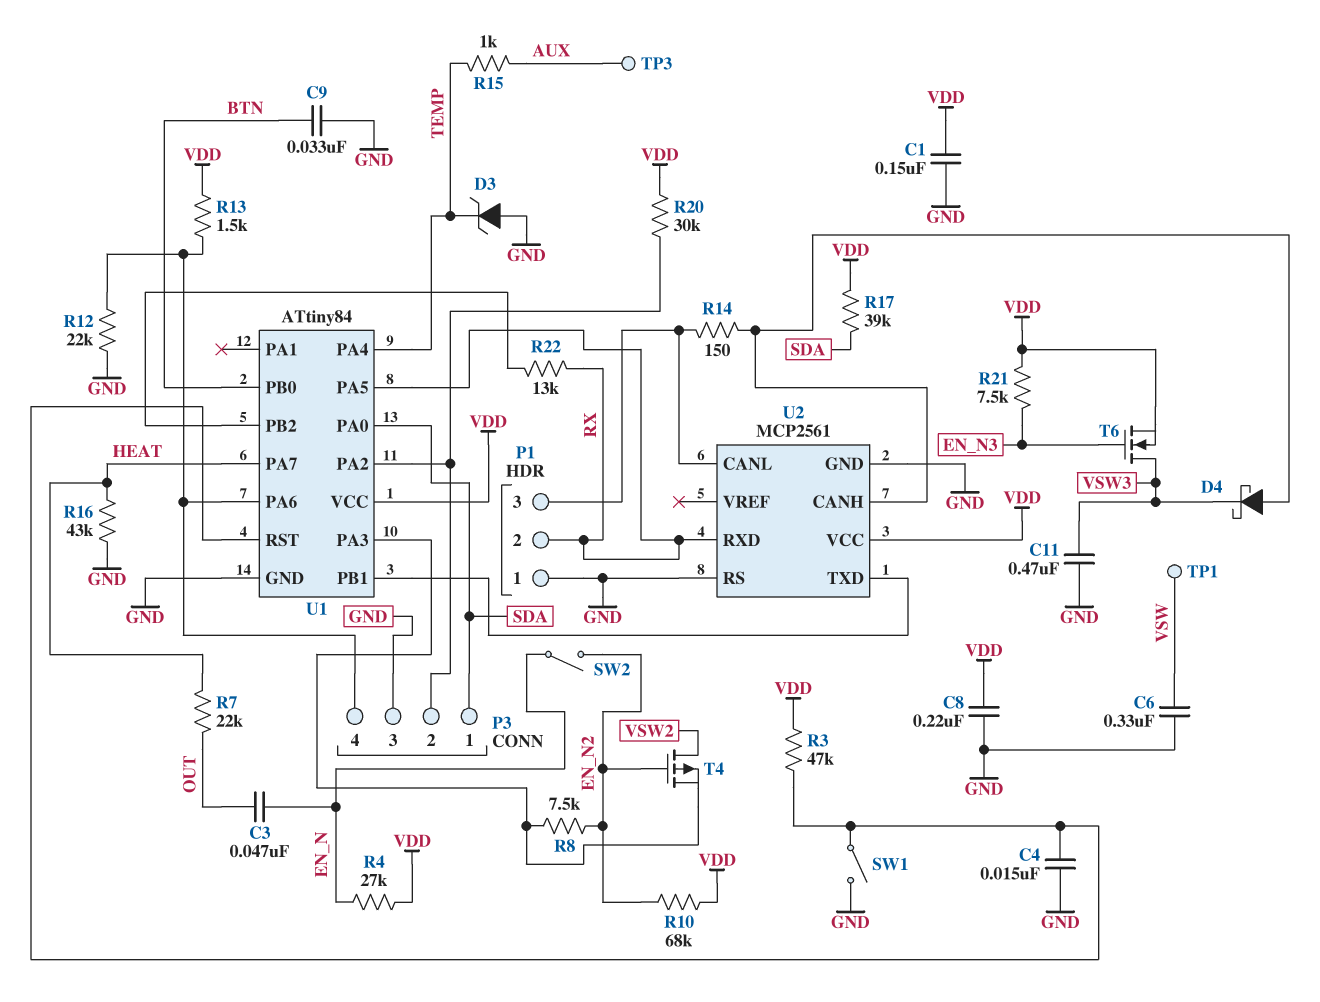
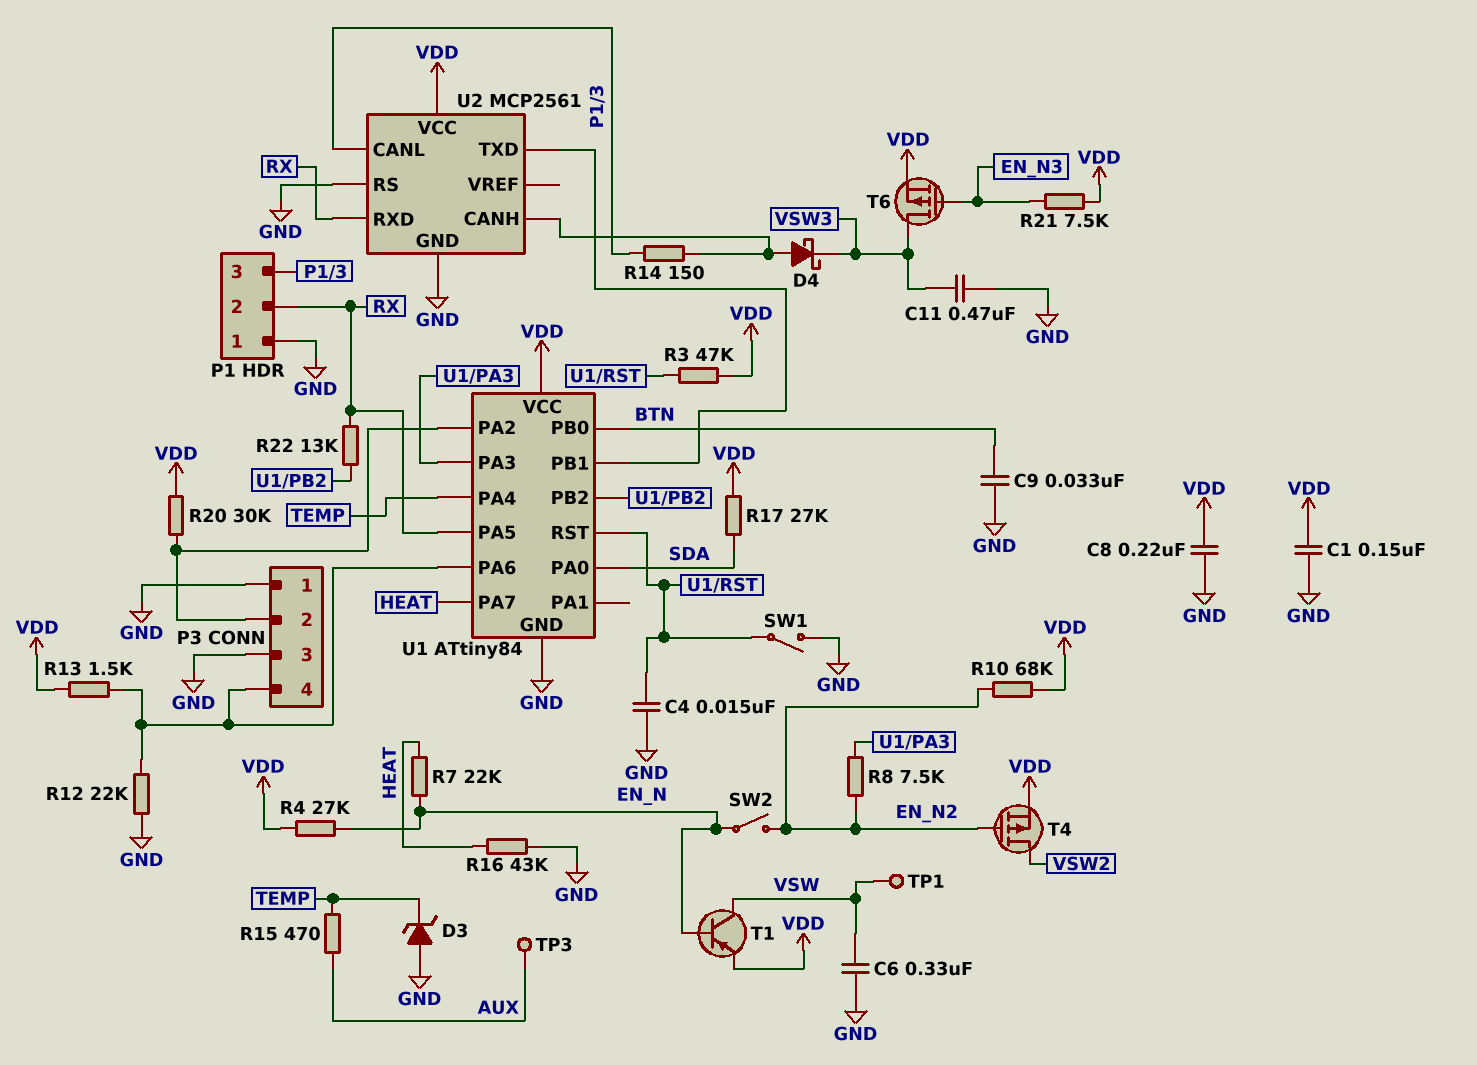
C3: 47nF (EN_N, OUT) -> none
P3 pin 1: SDA -> GND
R7: 22k (HEAT, OUT) -> 22k (EN_N, HEAT)
R15: 1k (AUX, TEMP) -> 470 (AUX, TEMP)
R17: 39k (SDA, VDD) -> 27k (SDA, VDD)
T1: none -> PNP (B EN_N, C VSW, E VDD)
T4: PMOS (G EN_N2, D VSW2, S U1/PA3) -> PMOS (G EN_N2, D VSW2, S VDD)
T6: NMOS (G EN_N3, D VSW3, S VDD) -> PMOS (G EN_N3, D VSW3, S VDD)

